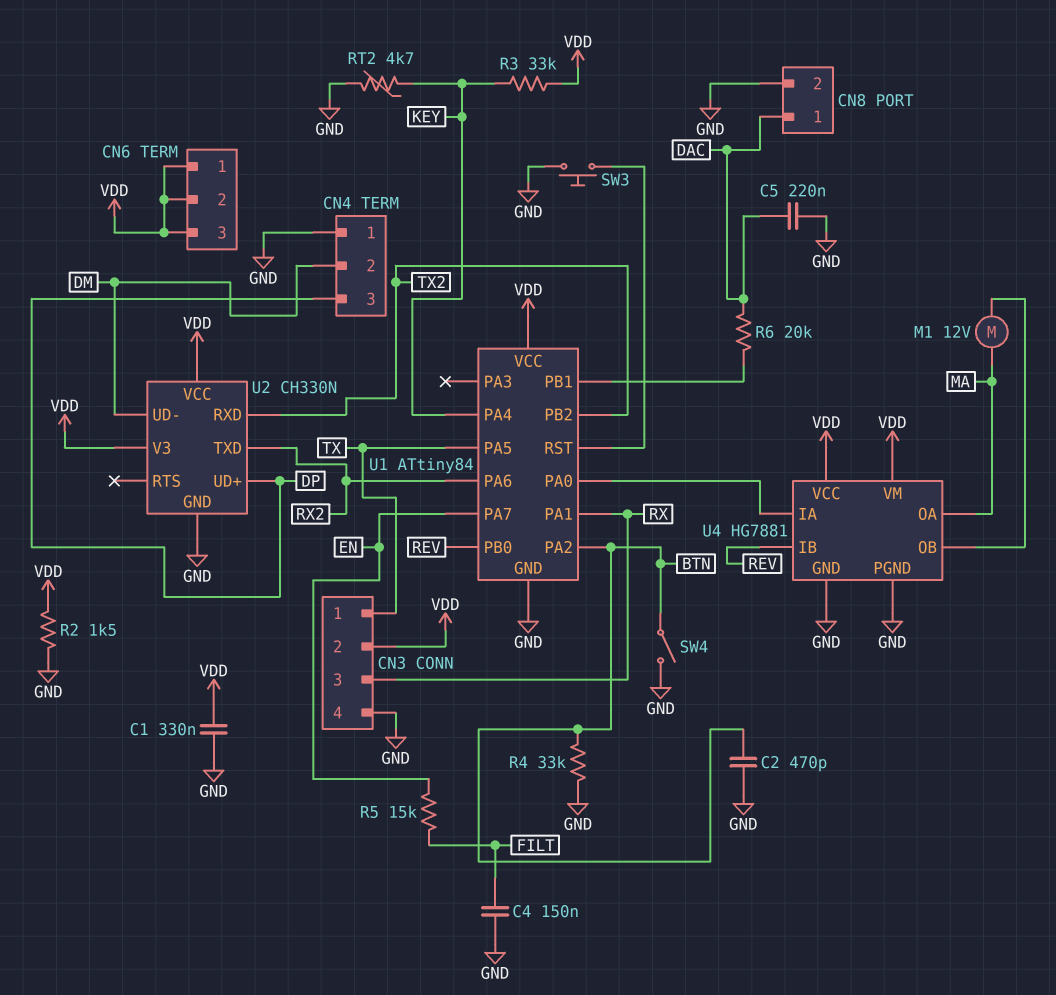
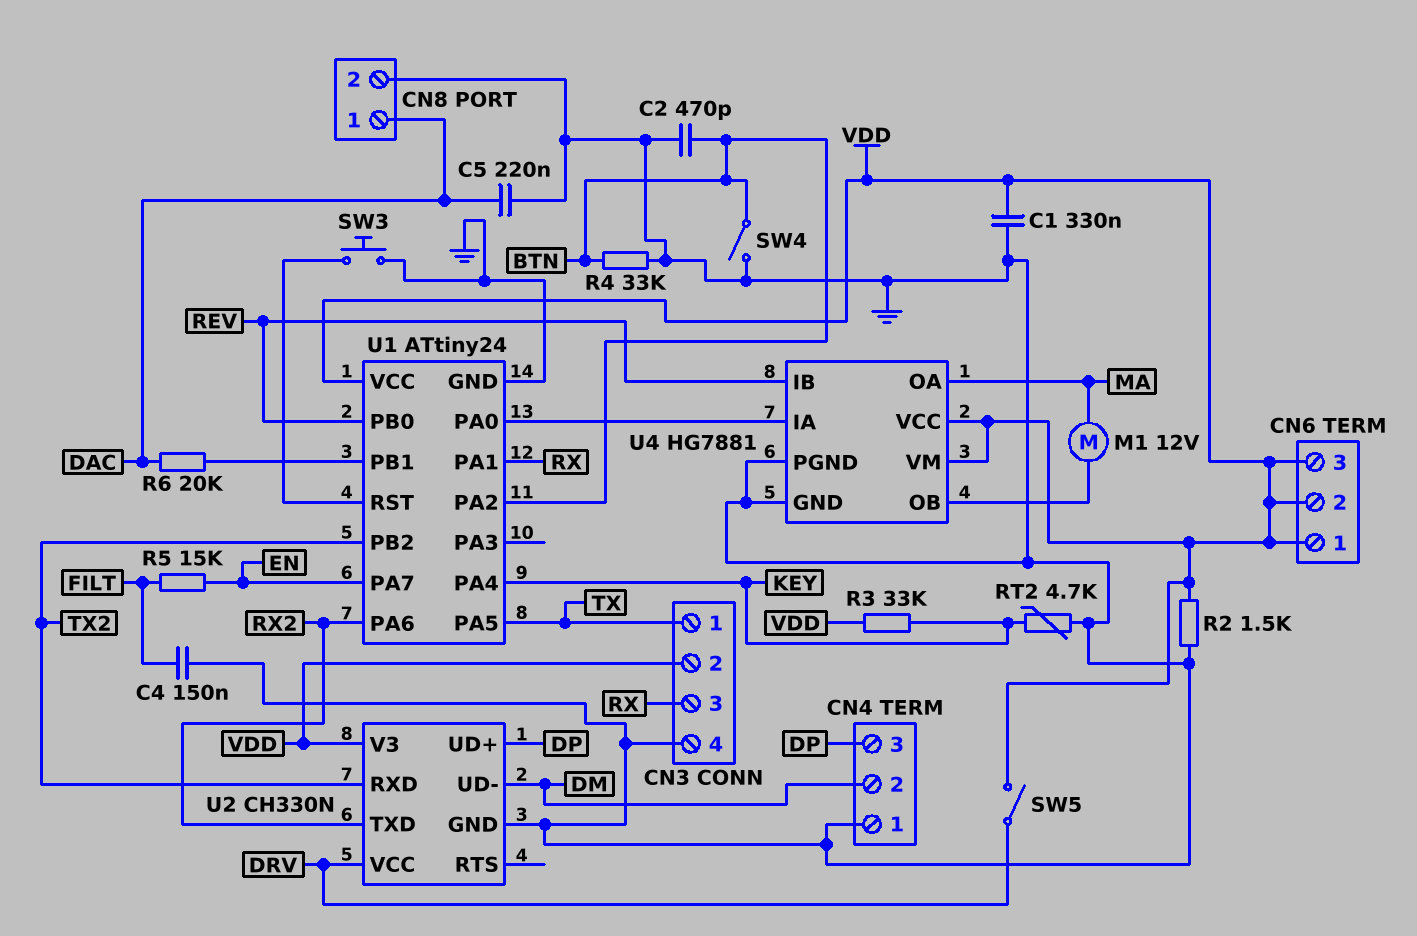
SW5: none -> switch (DRV, VDD)
U1: ATtiny84 -> ATtiny24
U2 pin VCC: VDD -> DRV

